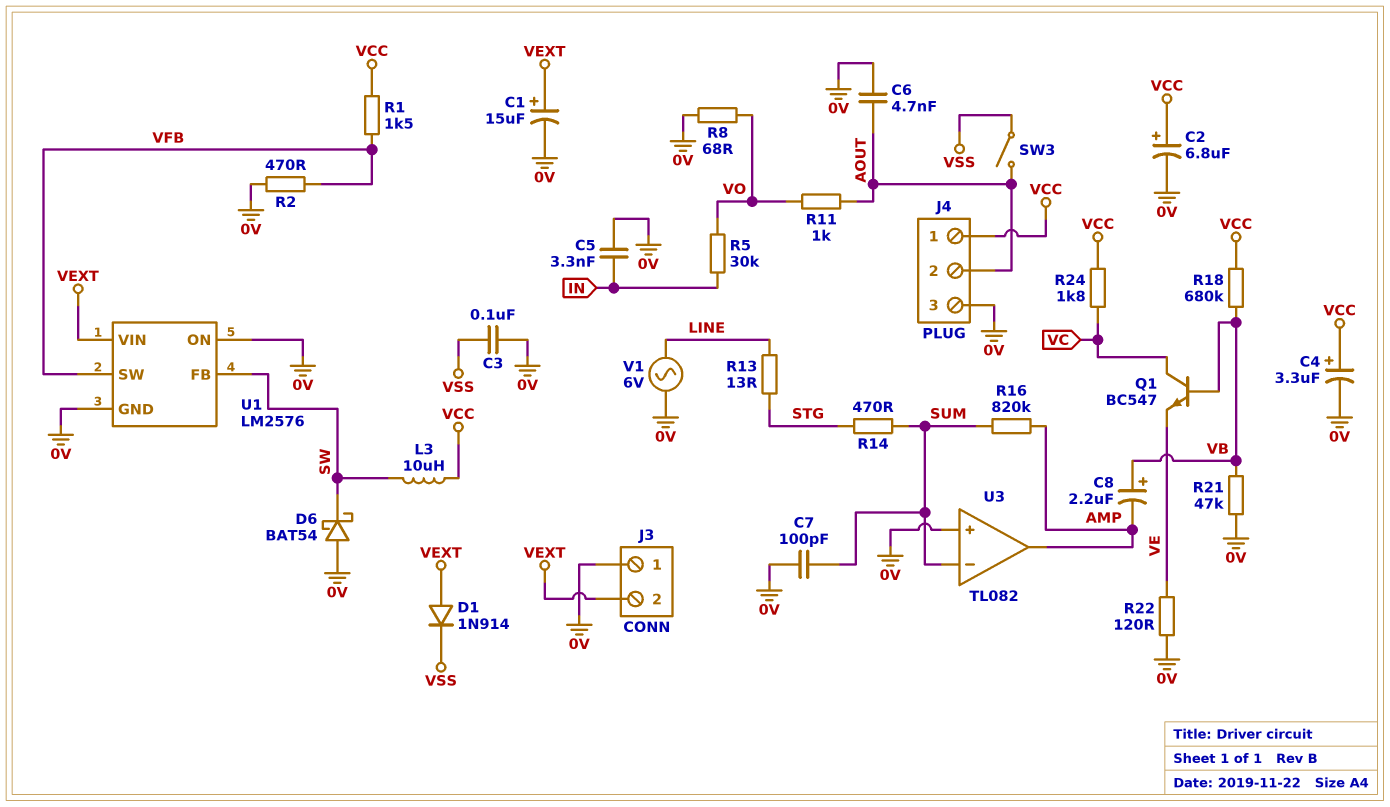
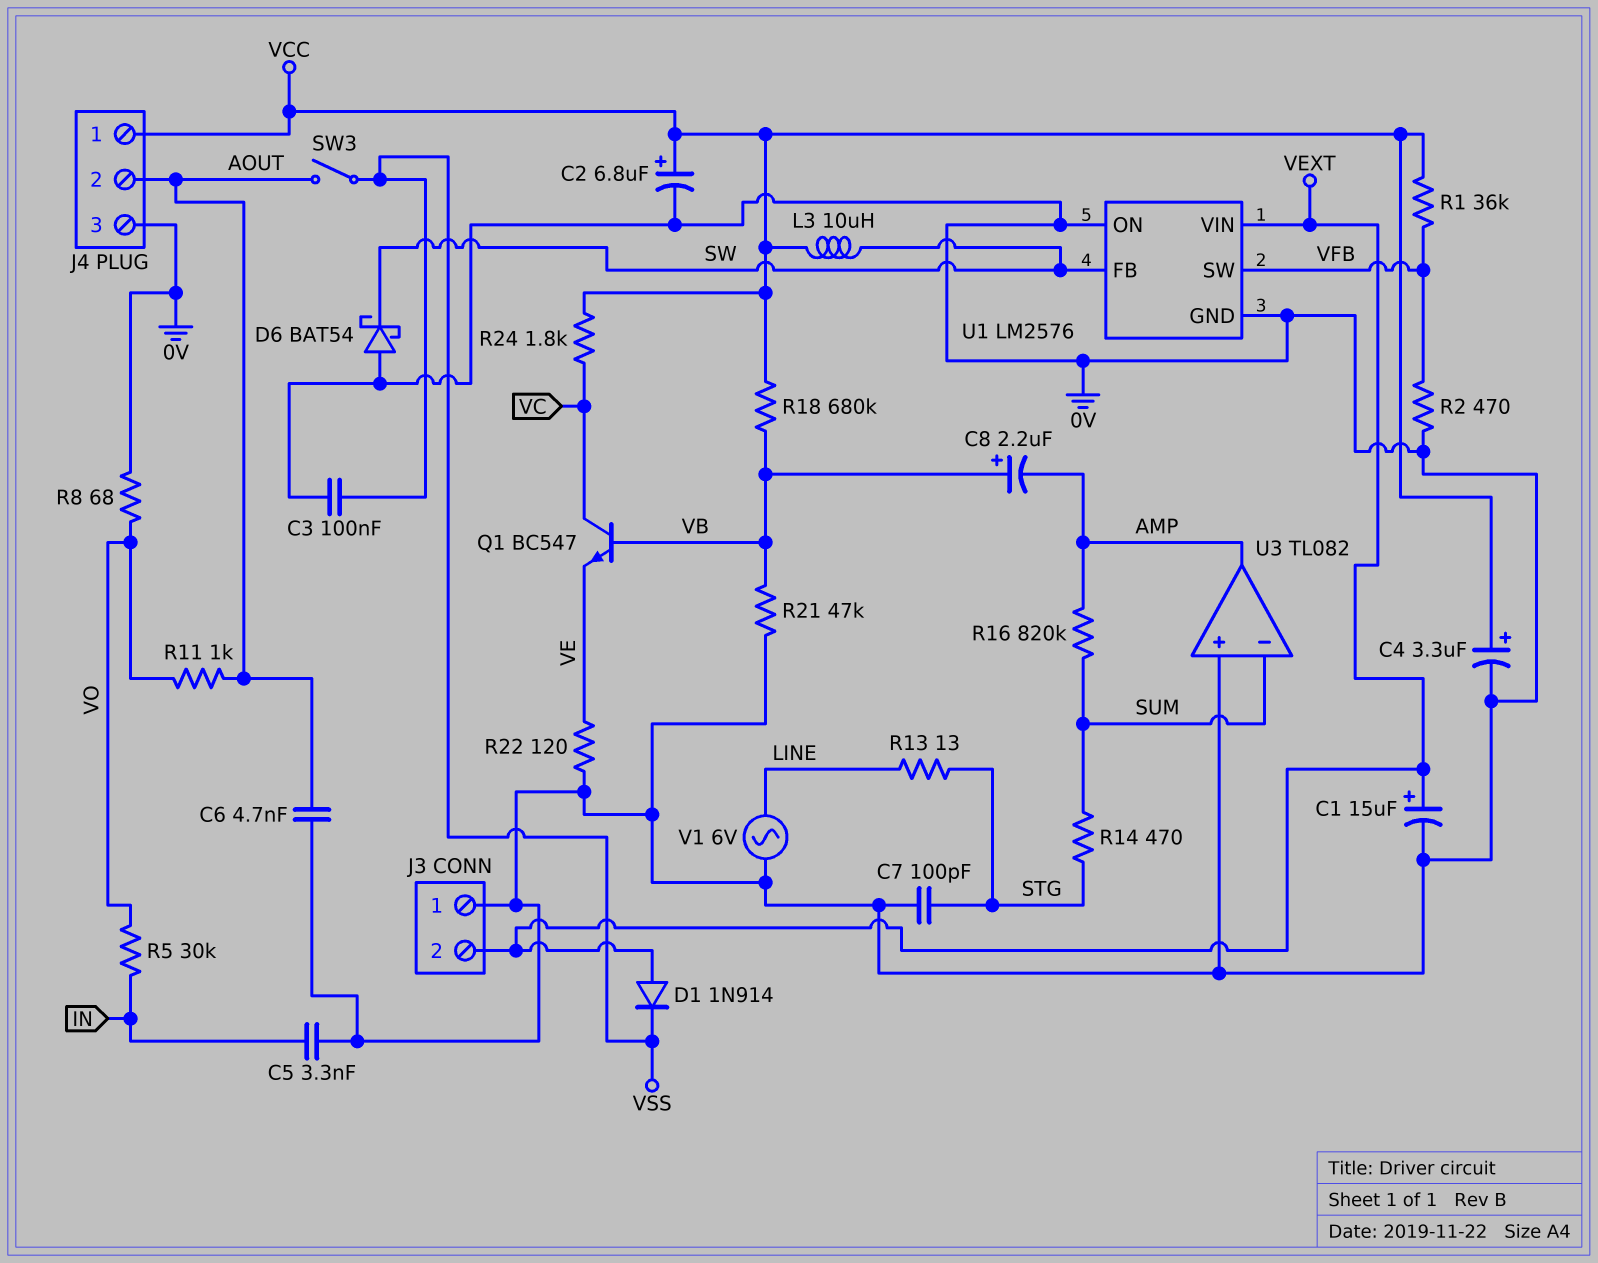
C7: 100pF (0V, SUM) -> 100pF (0V, STG)
R1: 1.5k (VCC, VFB) -> 36k (VCC, VFB)

